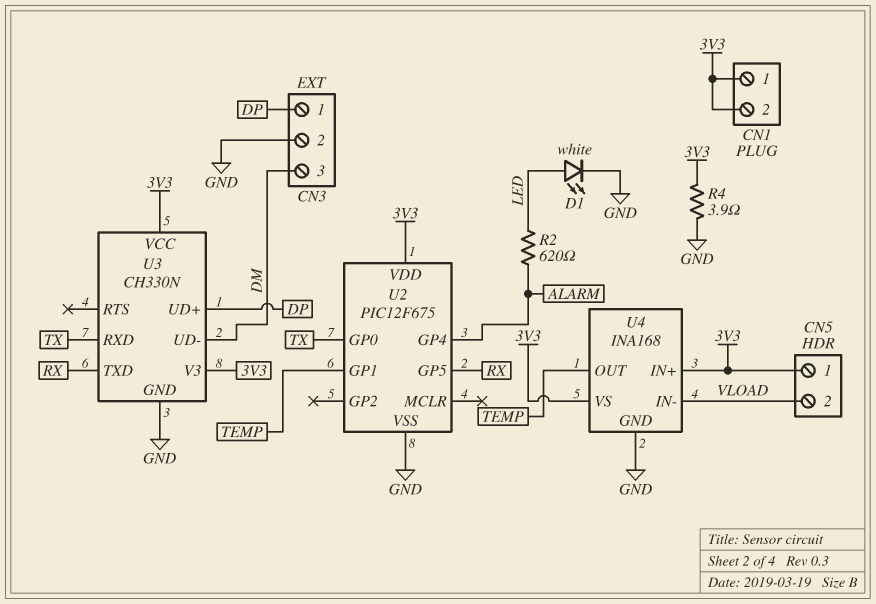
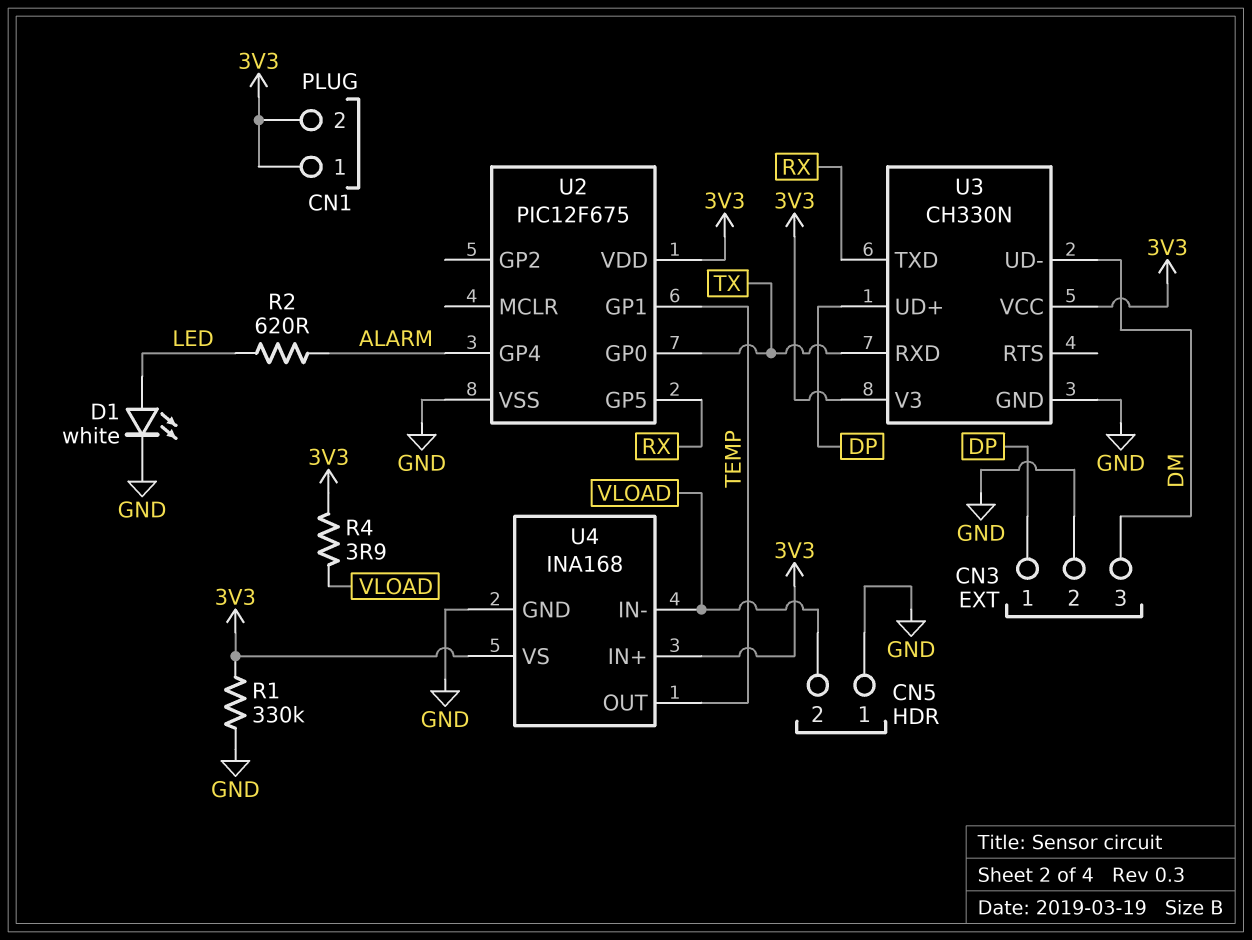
CN5 pin 1: 3V3 -> GND
R1: none -> 330k (3V3, GND)
R4: 3.9 (3V3, GND) -> 3.9 (3V3, VLOAD)

